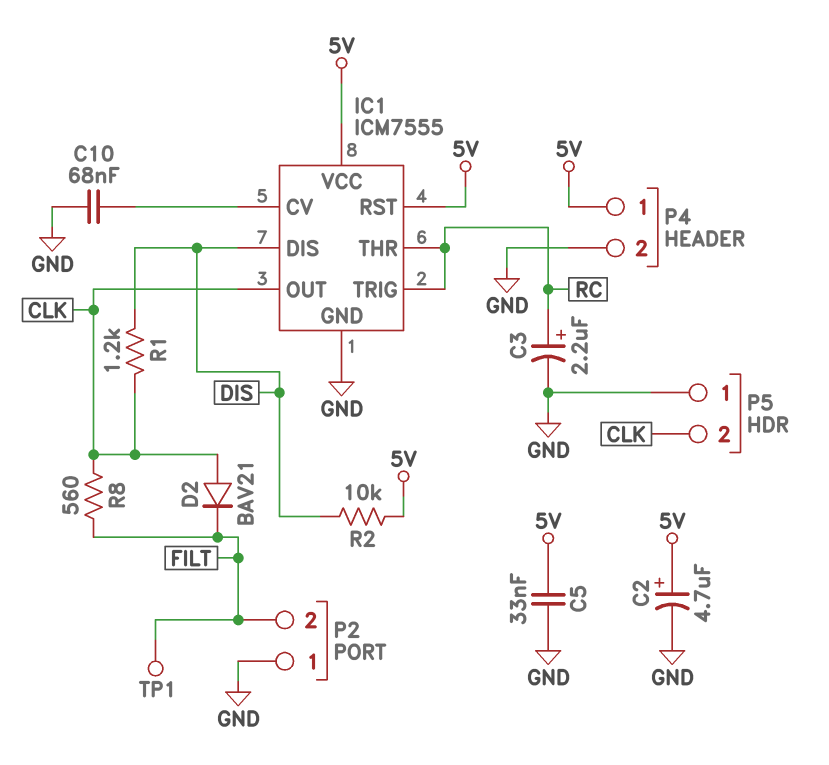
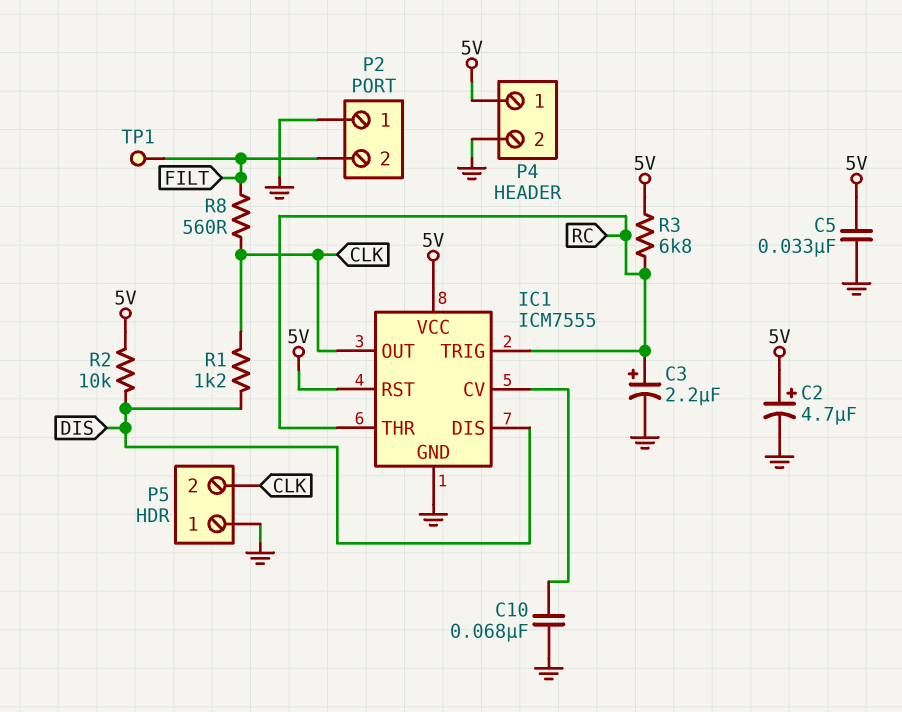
D2: diode BAV21 (A CLK, K FILT) -> none
R3: none -> 6.8k (5V, RC)

